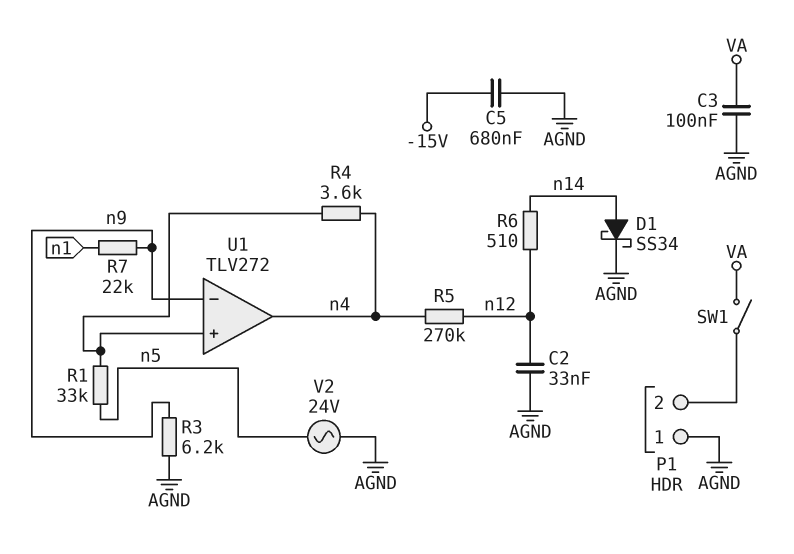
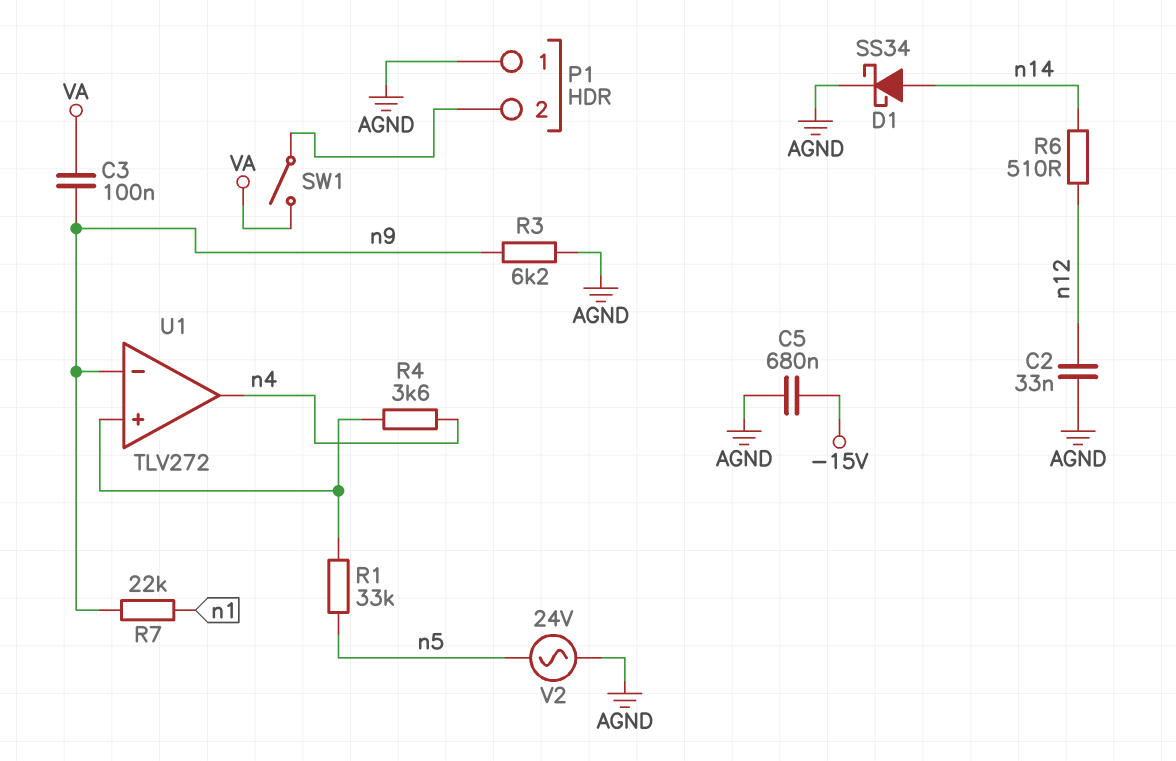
C3: 100nF (AGND, VA) -> 100nF (VA, n9)
R5: 270k (n4, n12) -> none

